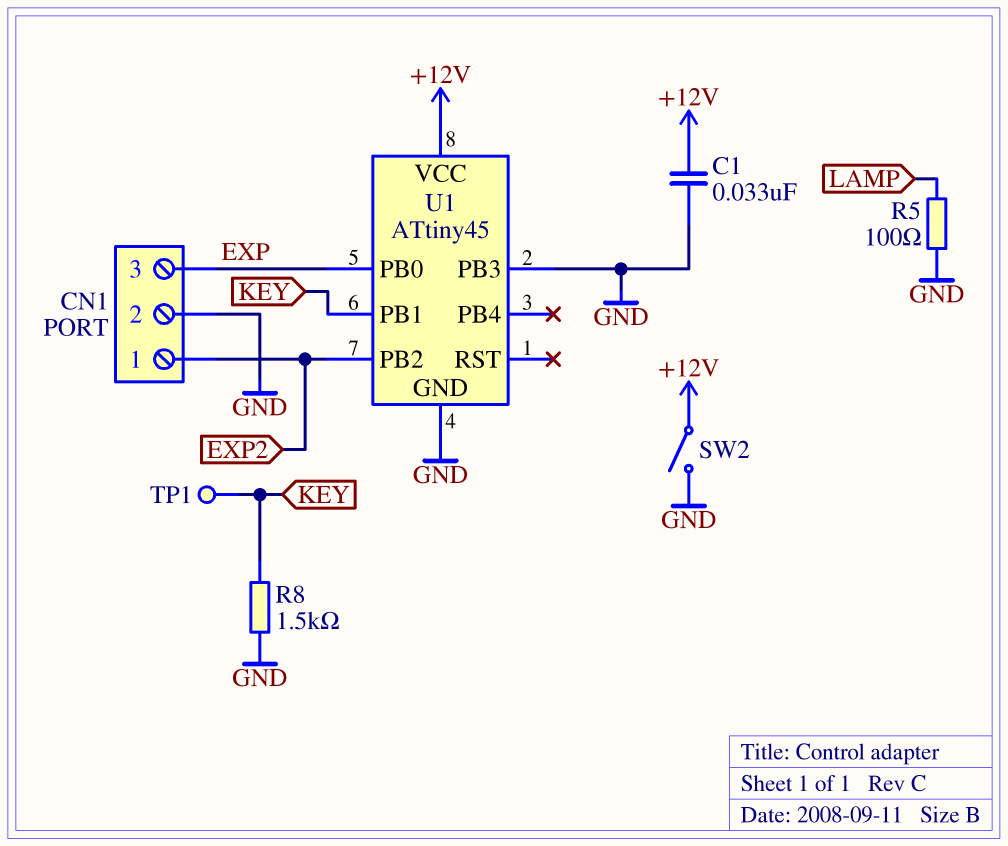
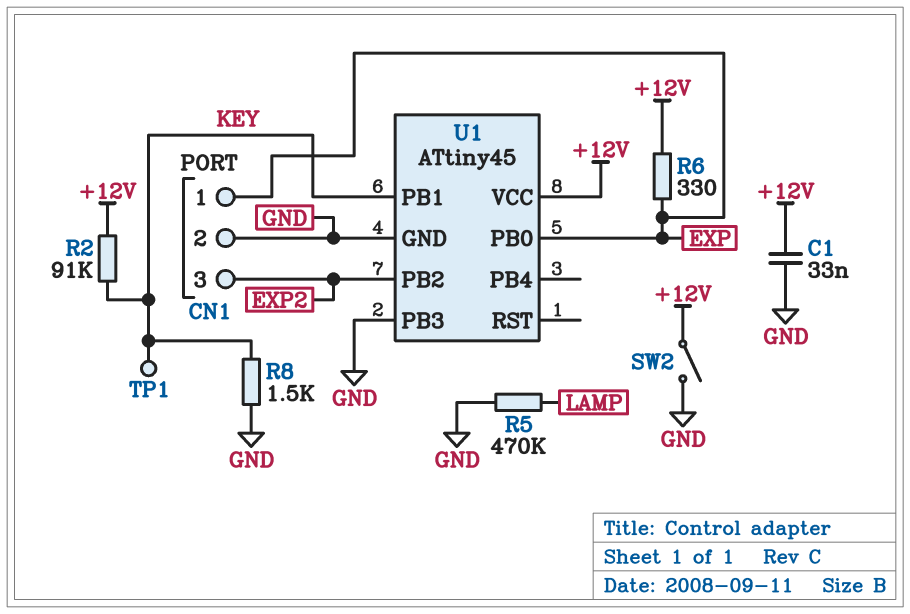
CN1 pin 1: EXP2 -> EXP
CN1 pin 3: EXP -> EXP2
R2: none -> 91k (+12V, KEY)
R5: 100 (GND, LAMP) -> 470k (GND, LAMP)
R6: none -> 330 (+12V, EXP)

